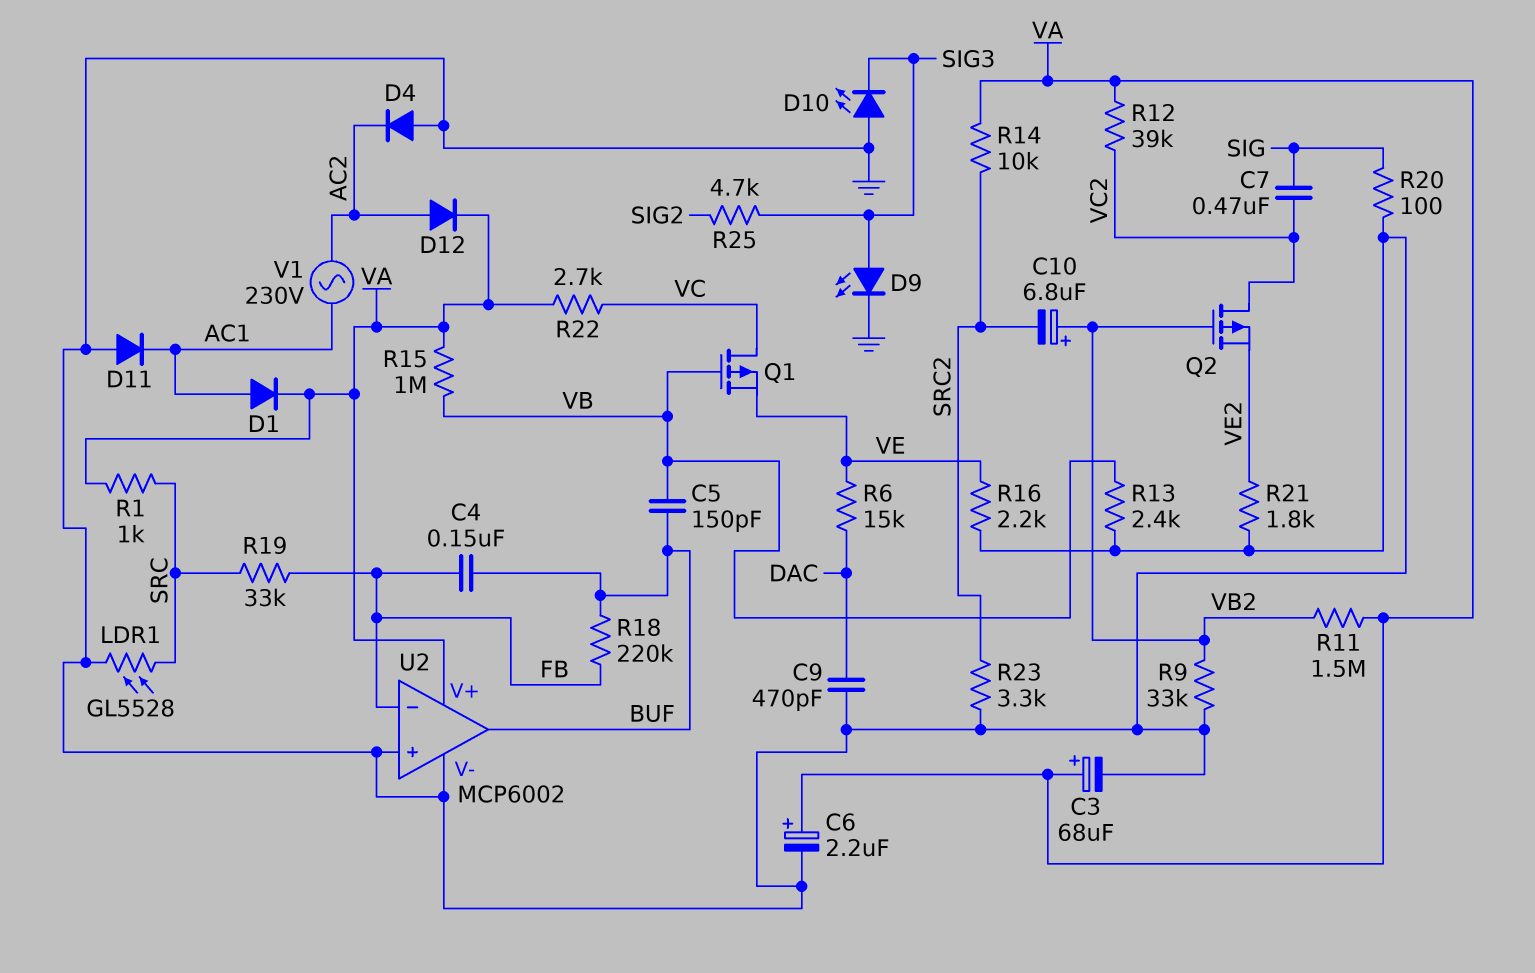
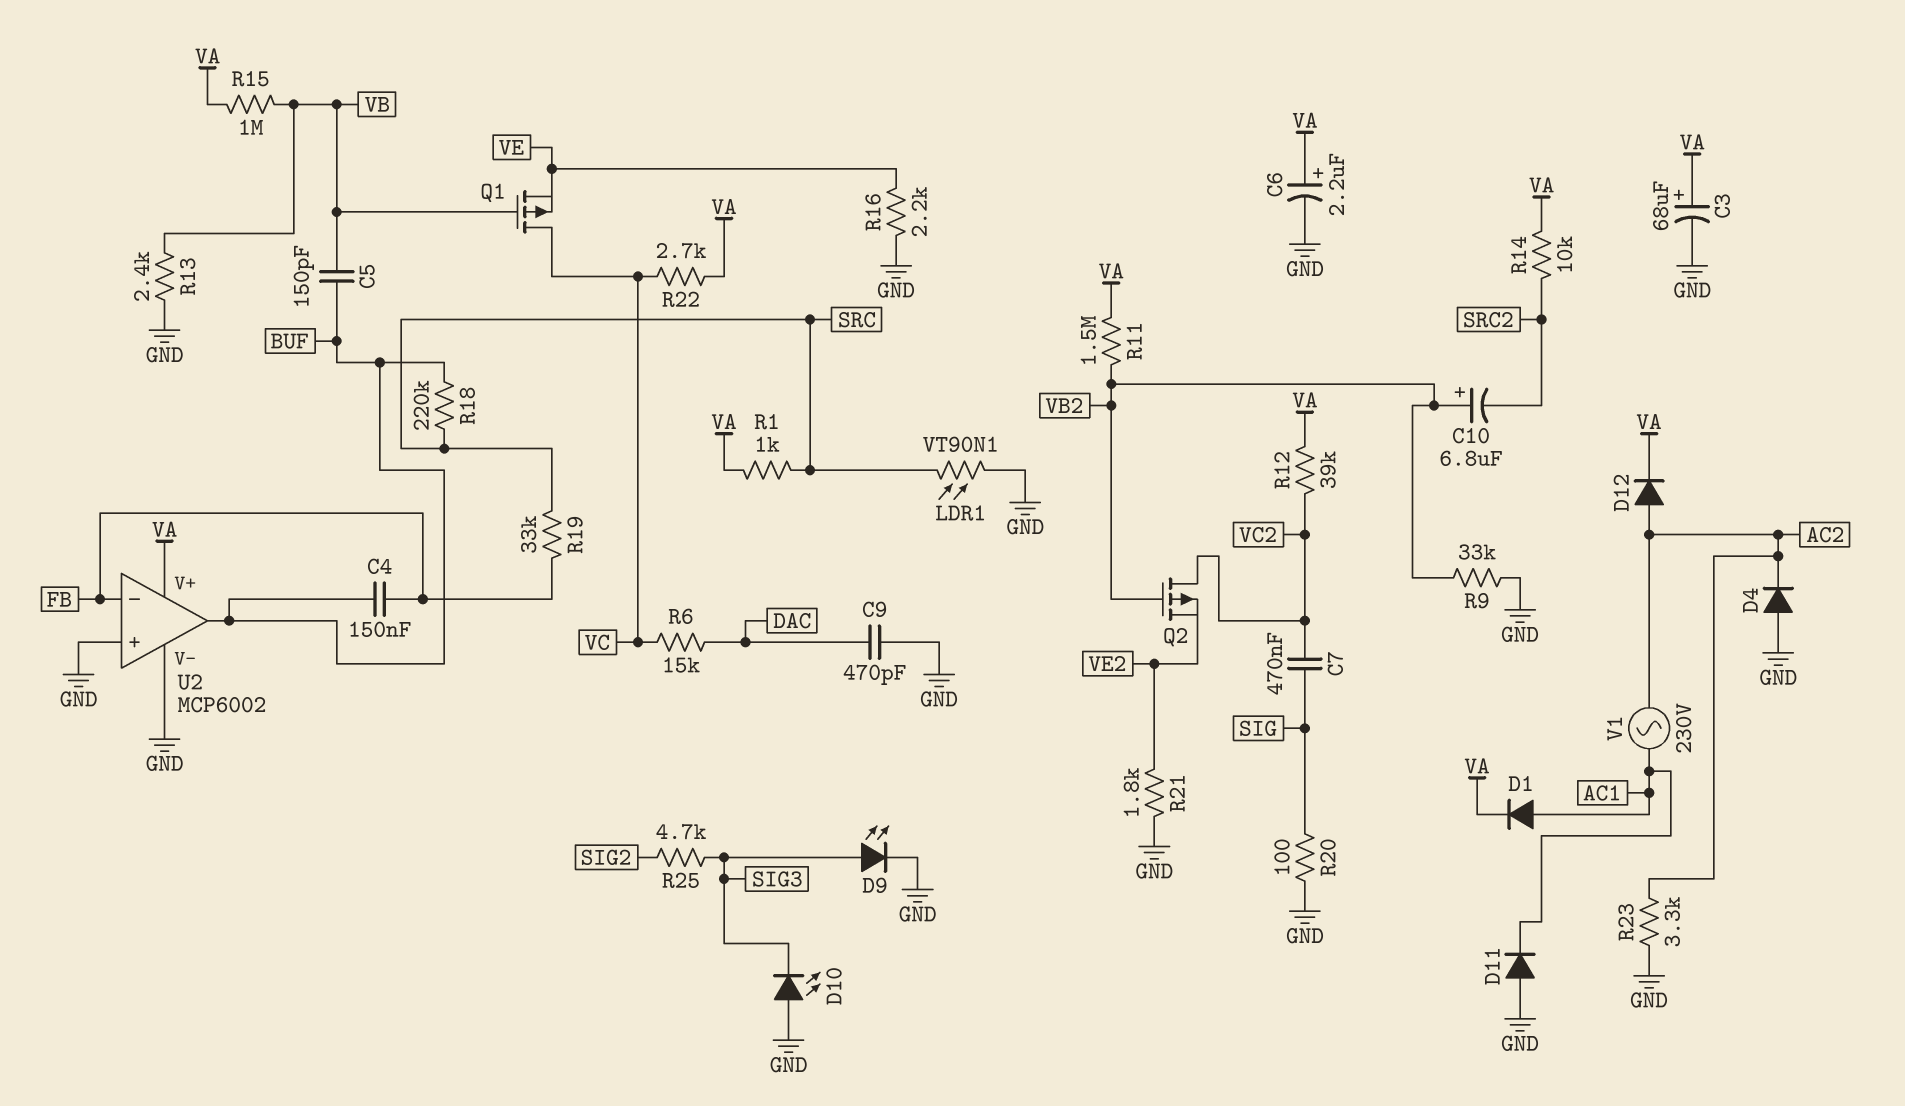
LDR1: GL5528 (GND, SRC) -> VT90N1 (GND, SRC)
R6: 15k (DAC, VE) -> 15k (DAC, VC)
R18: 220k (BUF, FB) -> 220k (BUF, SRC)
R23: 3.3k (GND, SRC2) -> 3.3k (AC2, GND)

